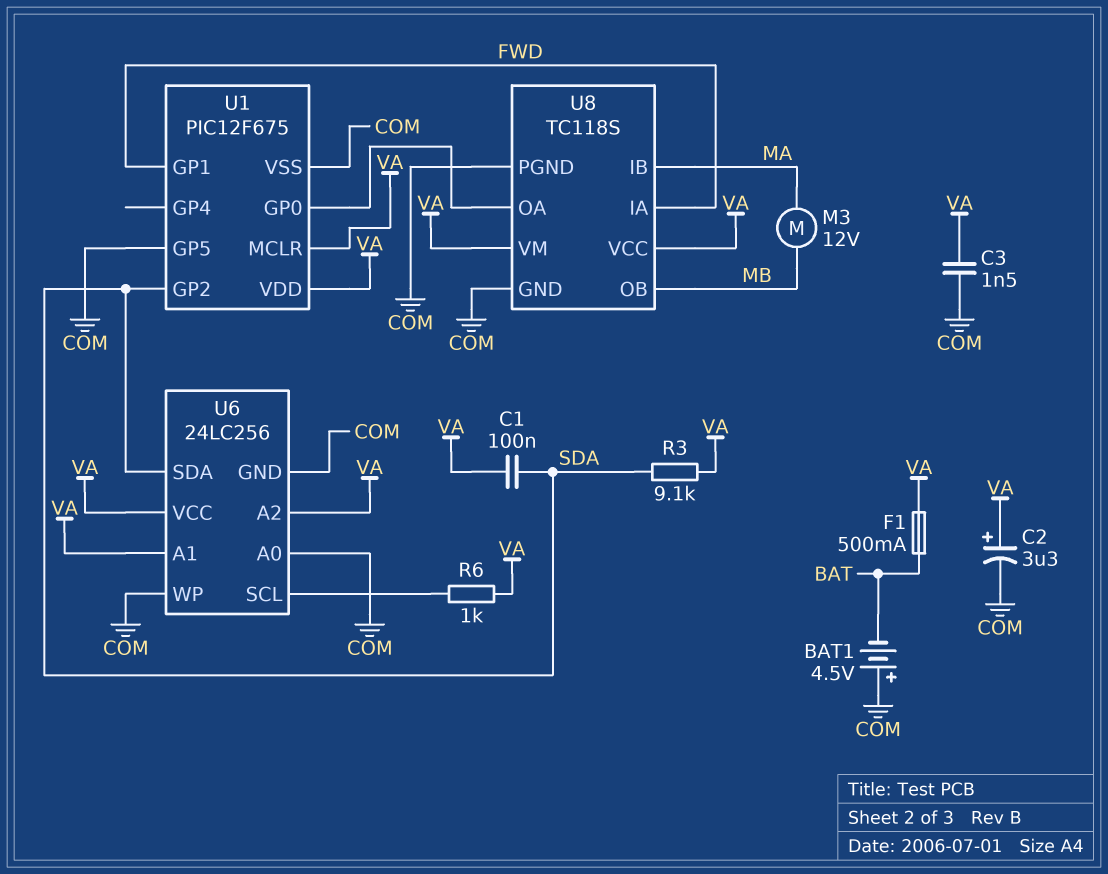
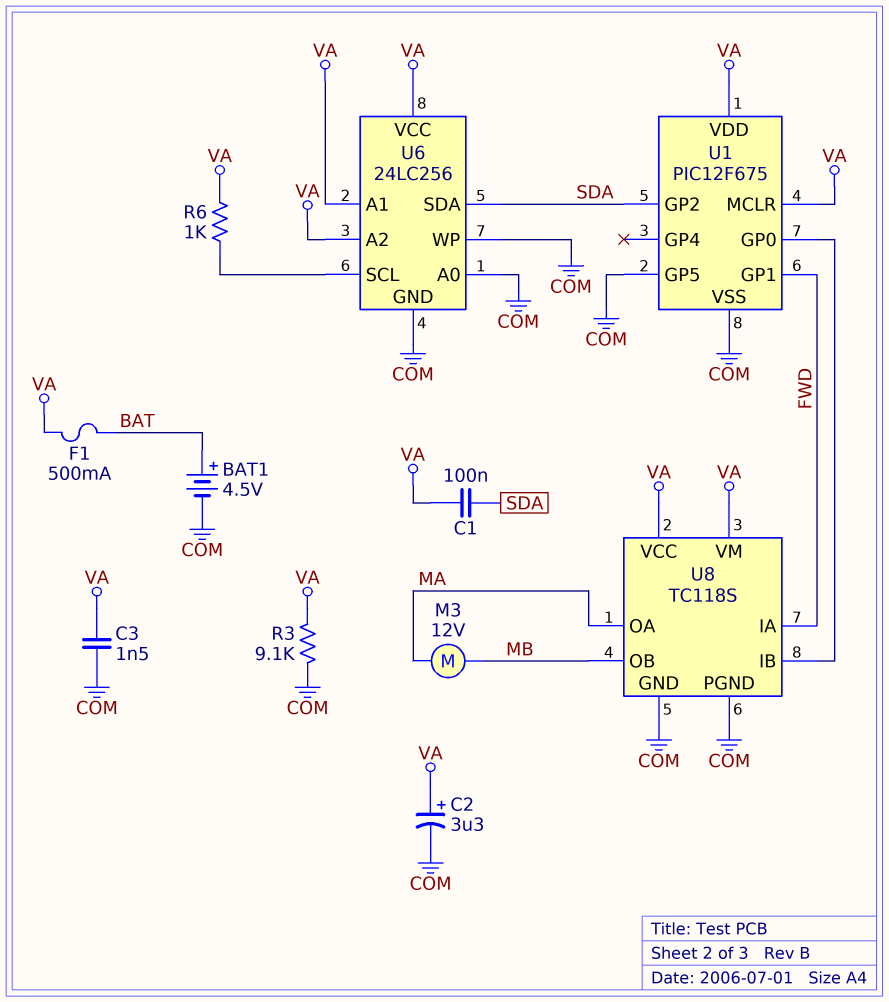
BAT1: 4.5V (plus COM, minus BAT) -> 4.5V (plus BAT, minus COM)
R3: 9.1k (SDA, VA) -> 9.1k (COM, VA)
U8 pin IB: MA -> U1/GP0
U8 pin OA: U1/GP0 -> MA

